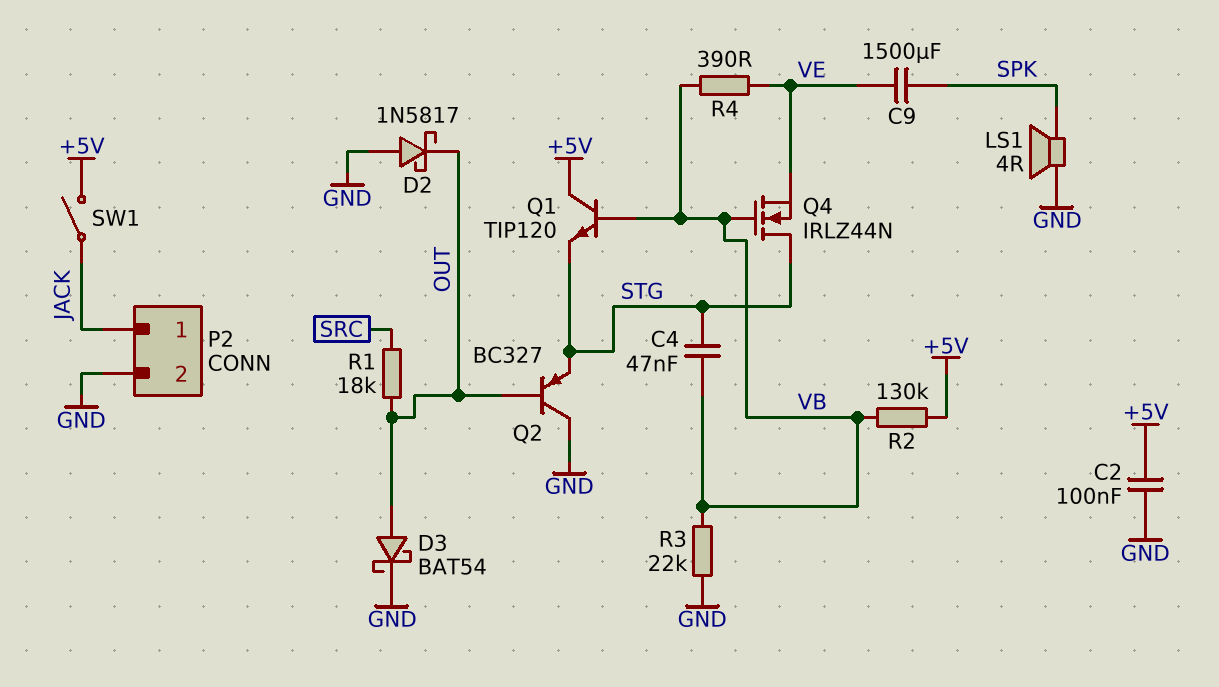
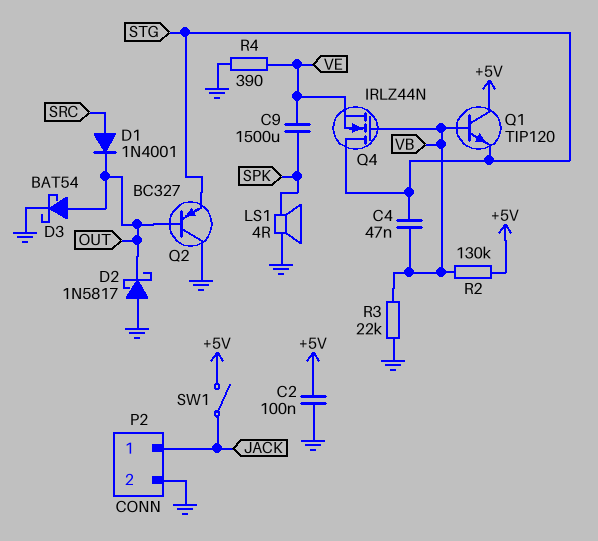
D1: none -> diode 1N4001 (A SRC, K OUT)
R1: 18k (OUT, SRC) -> none
R4: 390 (VB, VE) -> 390 (GND, VE)

